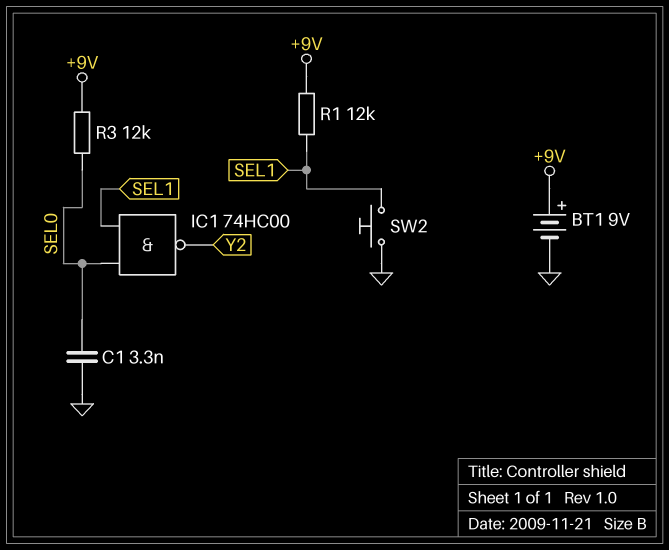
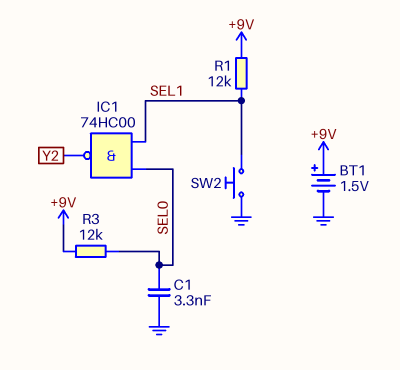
BT1: 9V (plus +9V, minus GND) -> 1.5V (plus +9V, minus GND)

